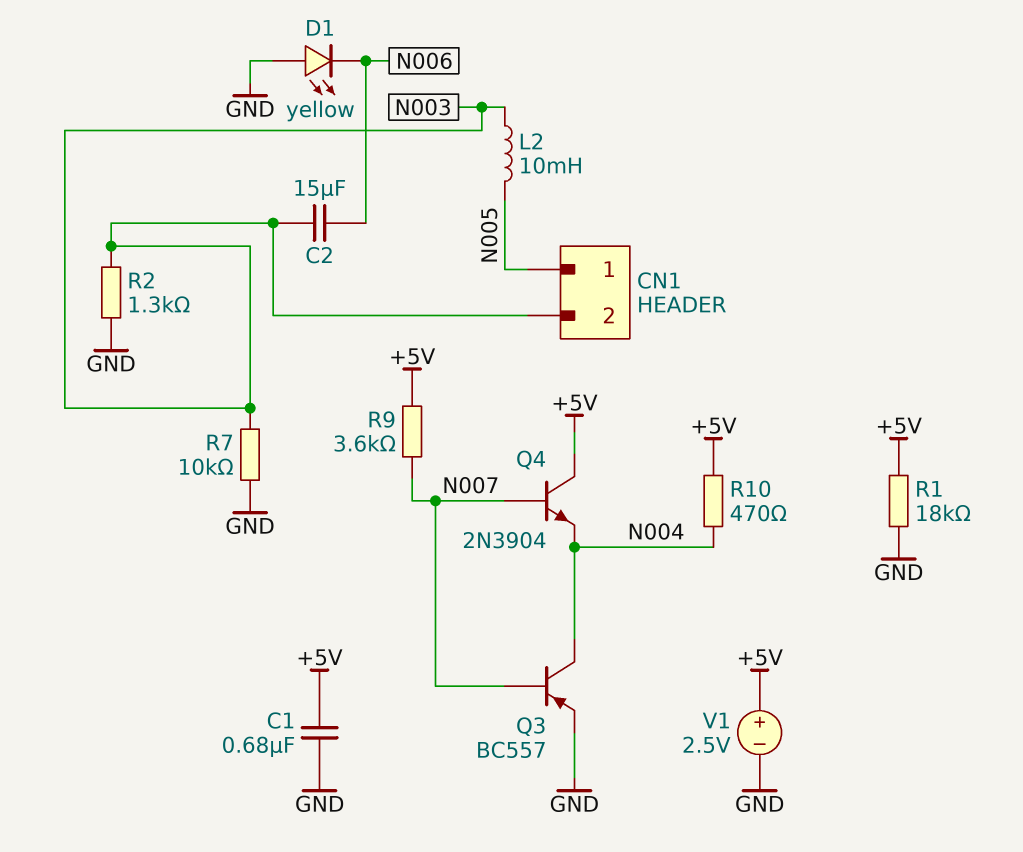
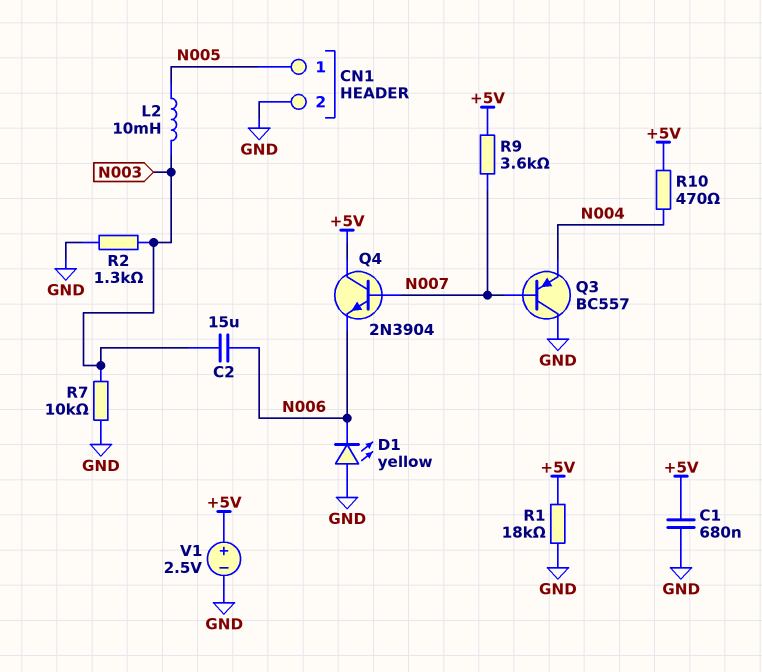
CN1 pin 2: N003 -> GND
Q3: PNP BC557 (B N007, C N004, E GND) -> PNP BC557 (B N007, C GND, E N004)
Q4: NPN 2N3904 (B N007, C +5V, E N004) -> NPN 2N3904 (B N007, C +5V, E N006)

